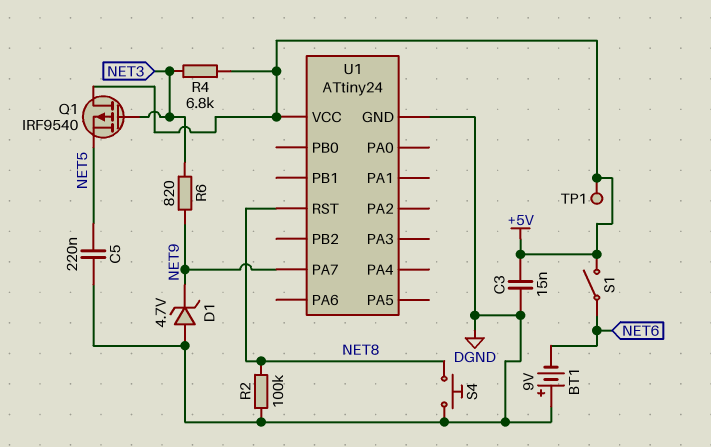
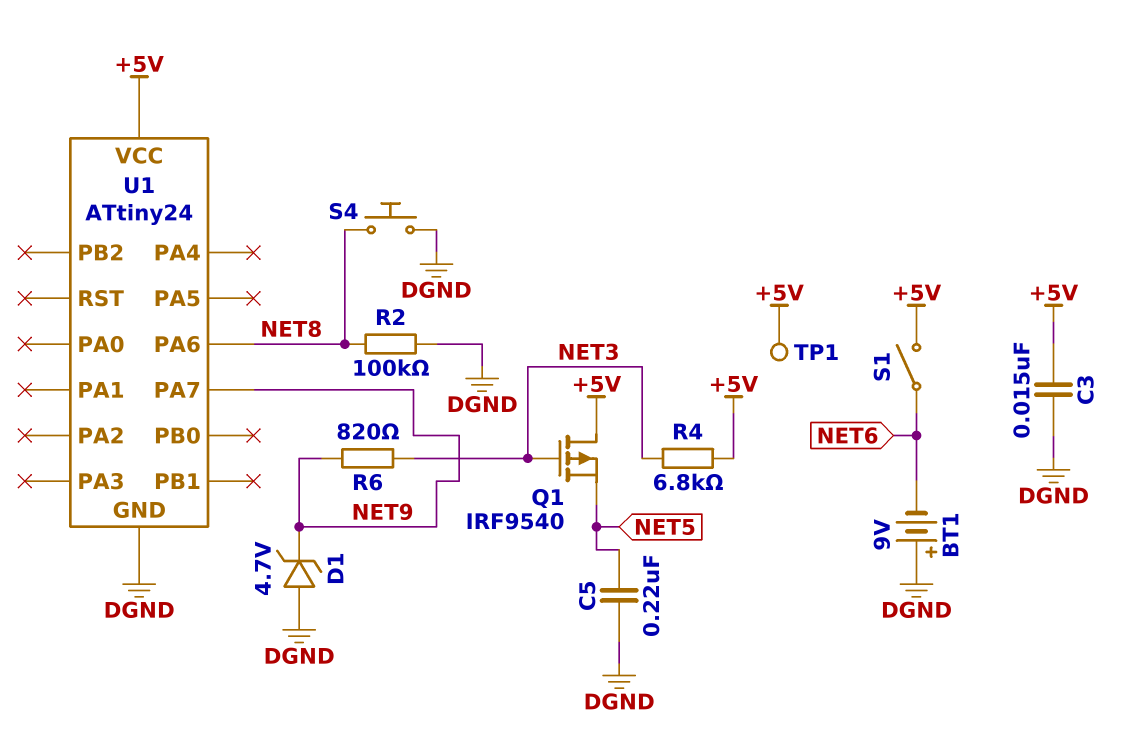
U1 pin PA6: none -> NET8
U1 pin RST: NET8 -> none

